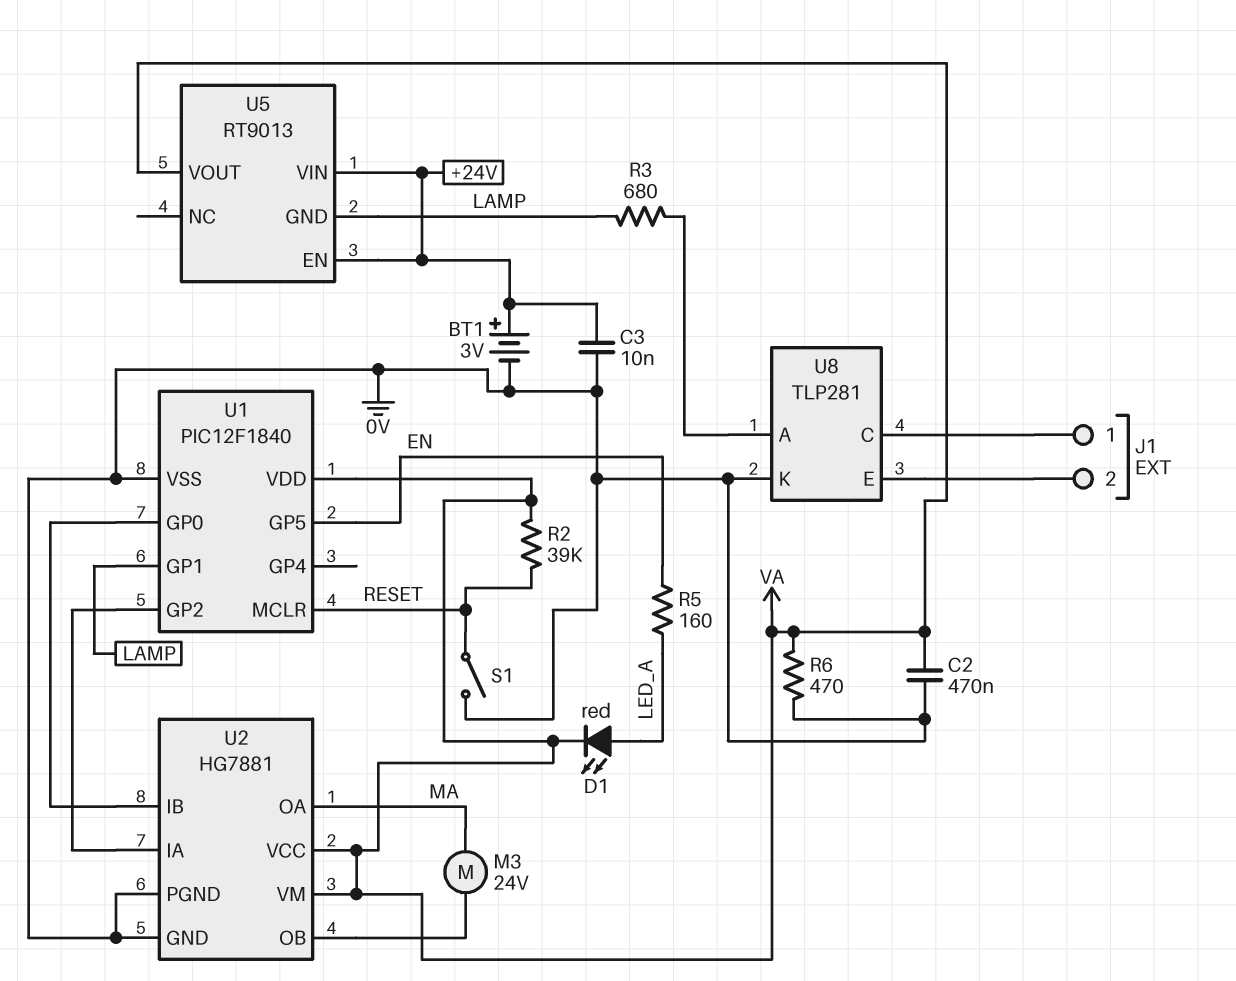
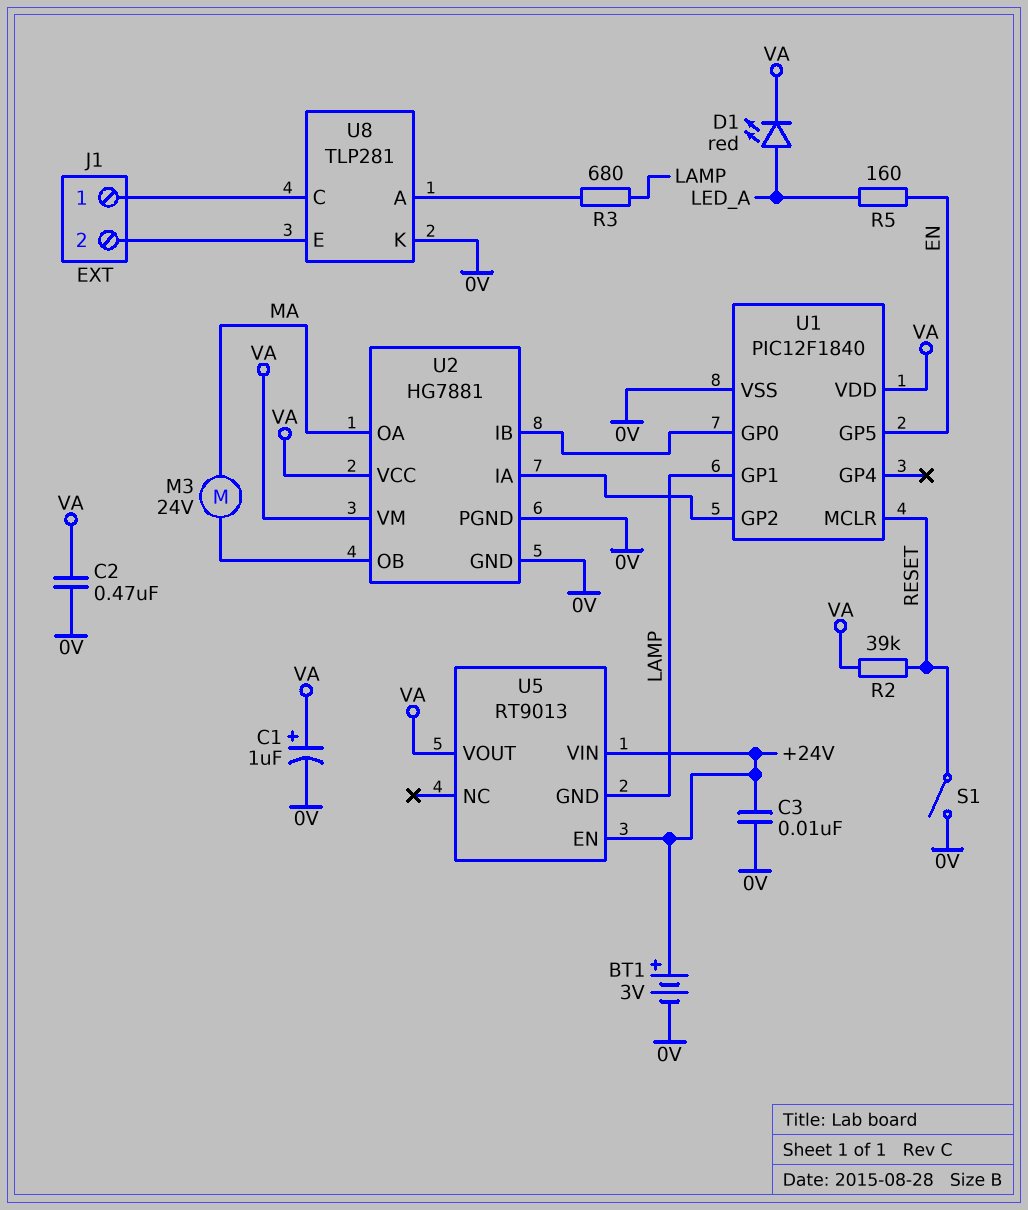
C1: none -> 1uF (plus VA, minus 0V)
R6: 470 (0V, VA) -> none

